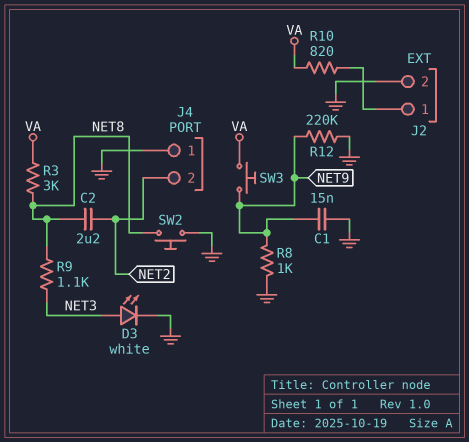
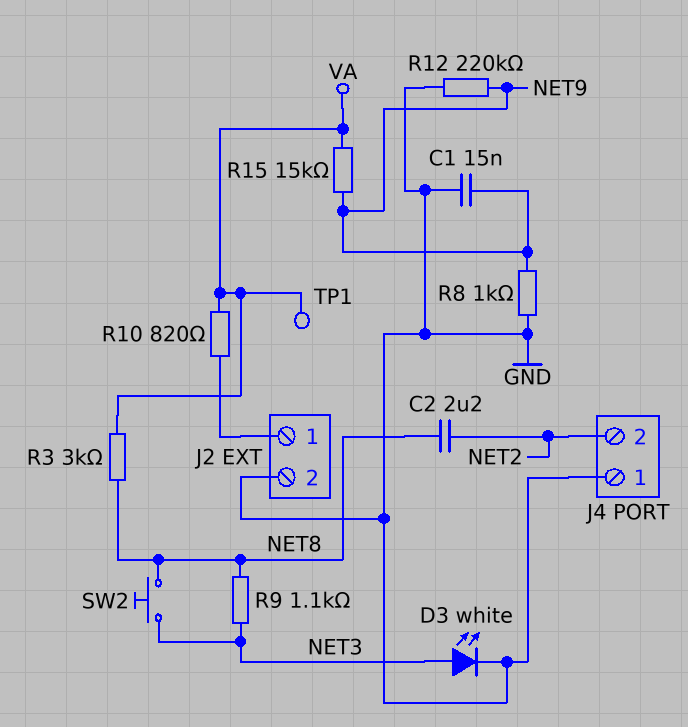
R15: none -> 15k (NET9, VA)
SW2: button (GND, NET8) -> button (NET3, NET8)
SW3: button (NET9, VA) -> none
TP1: none -> test point (VA)

